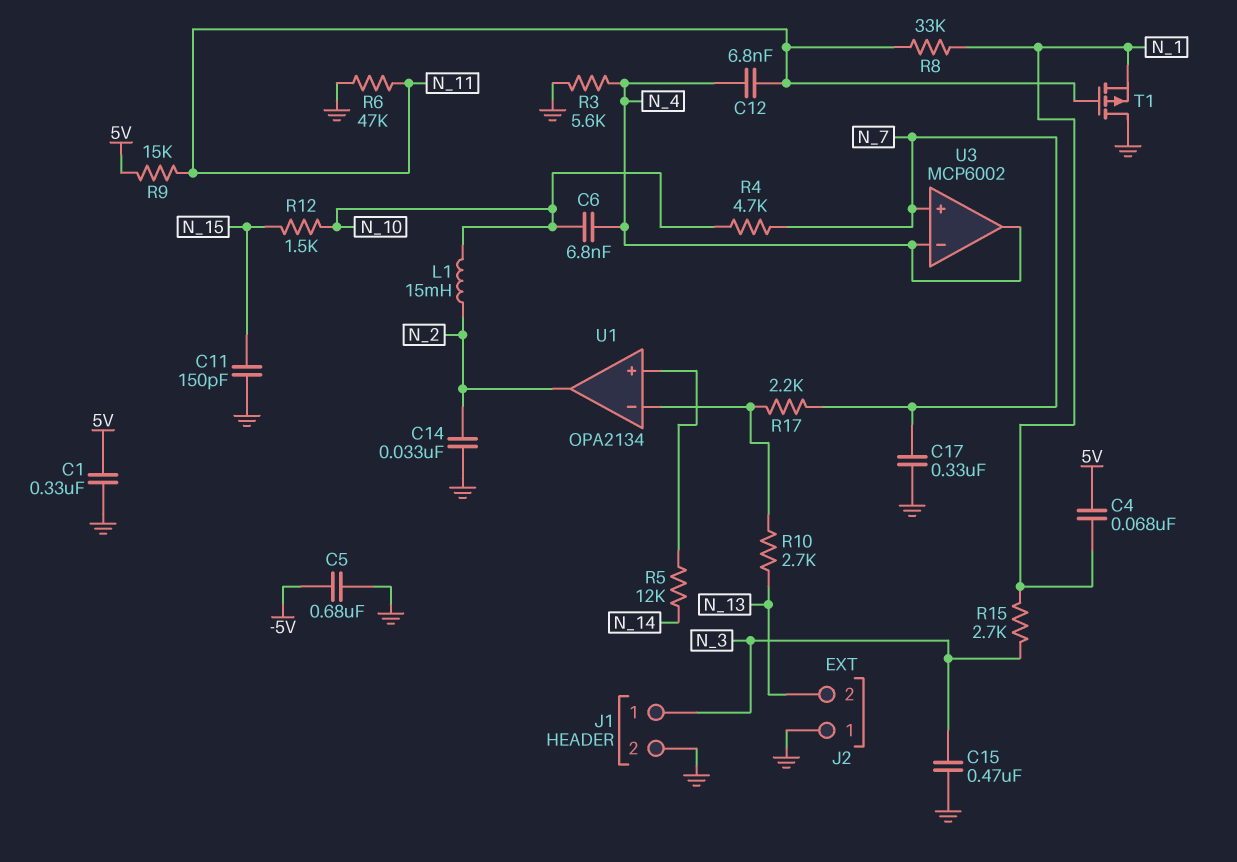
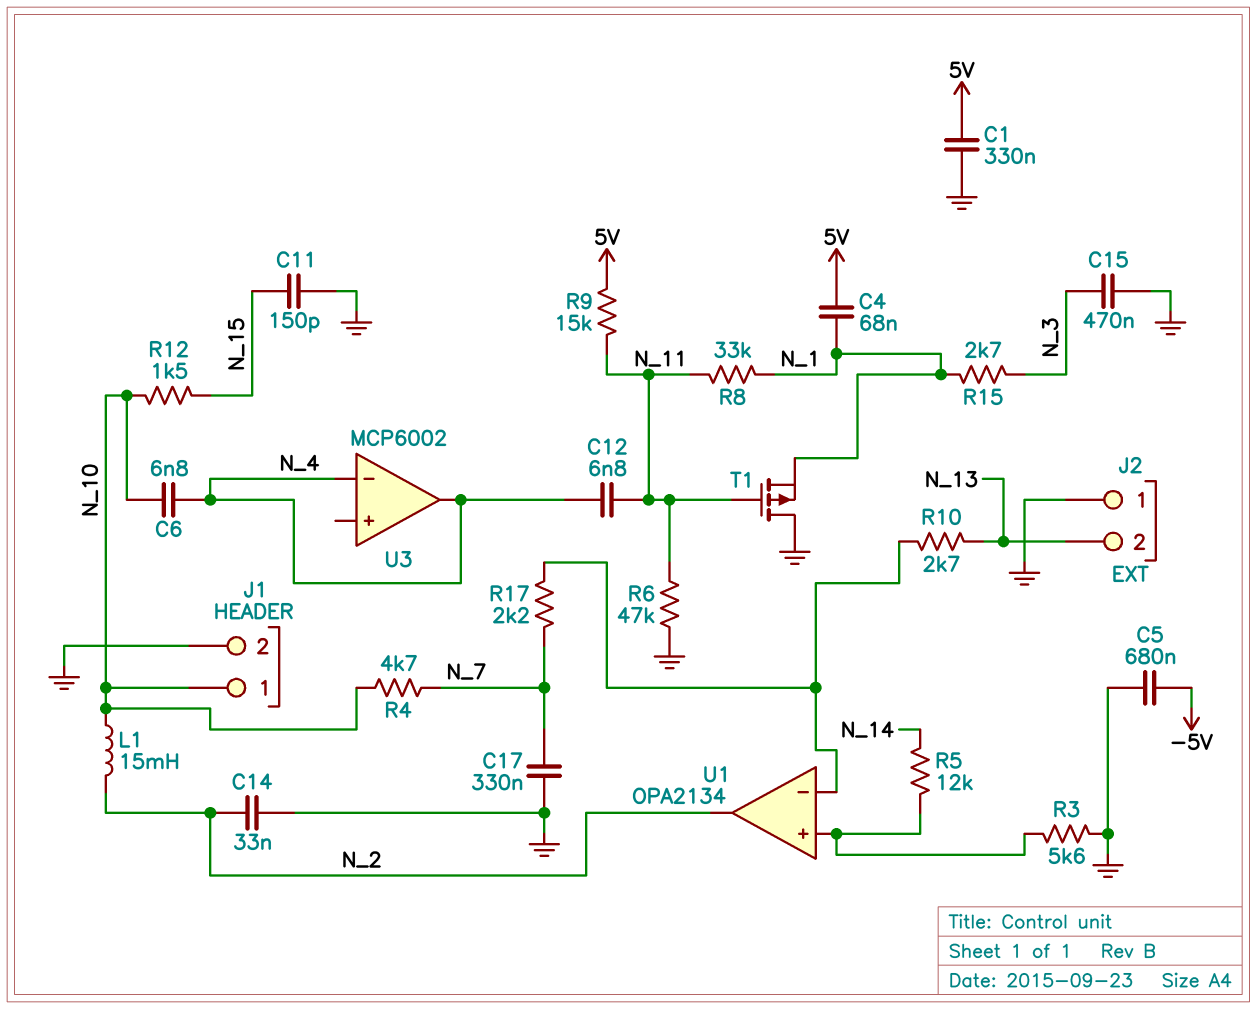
J1 pin 1: N_3 -> N_10
R3: 5.6k (GND, N_4) -> 5.6k (GND, U1/in+)
U3 pin in+: N_7 -> none

